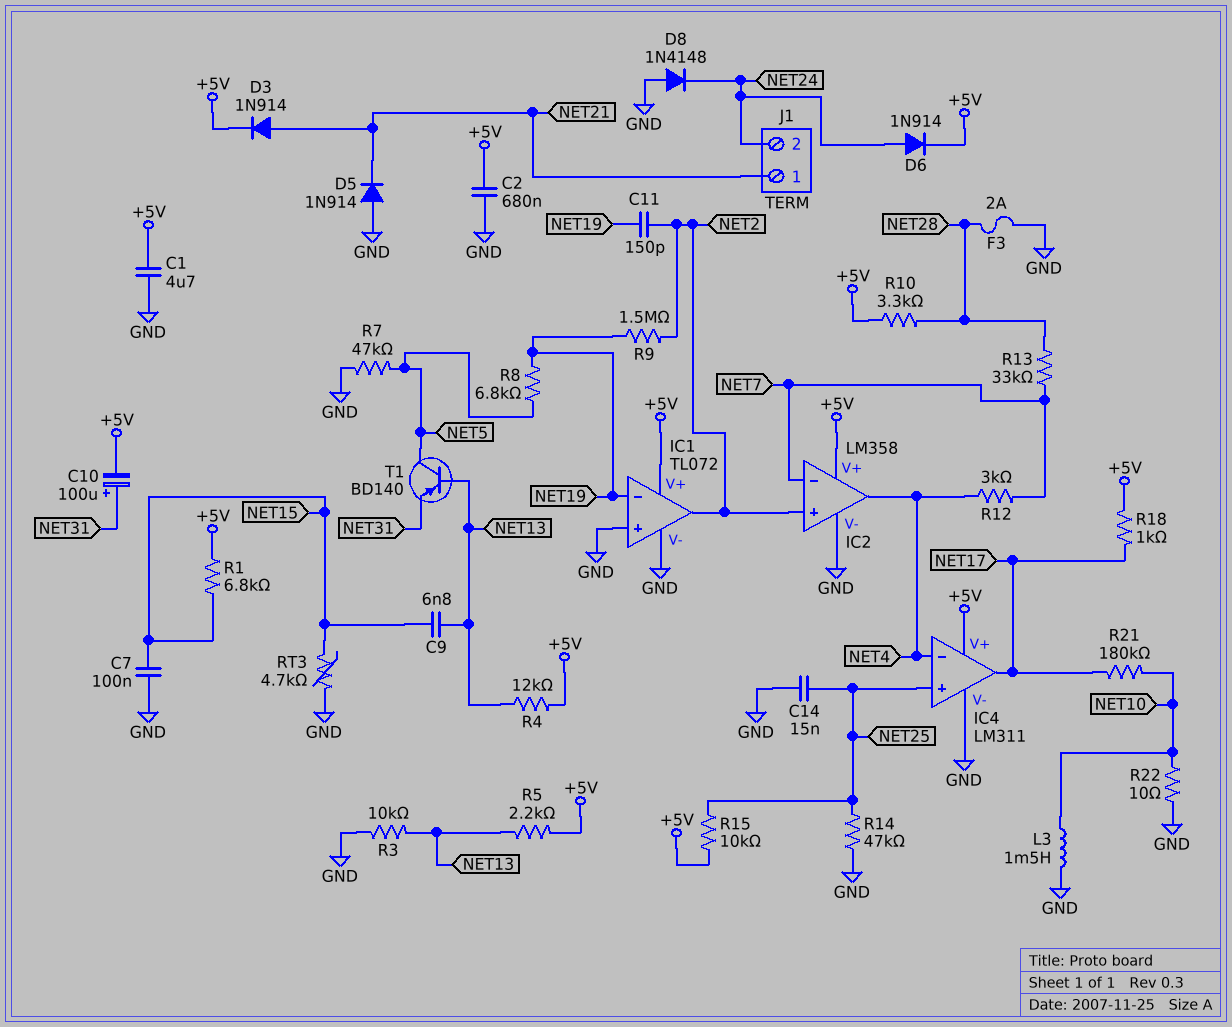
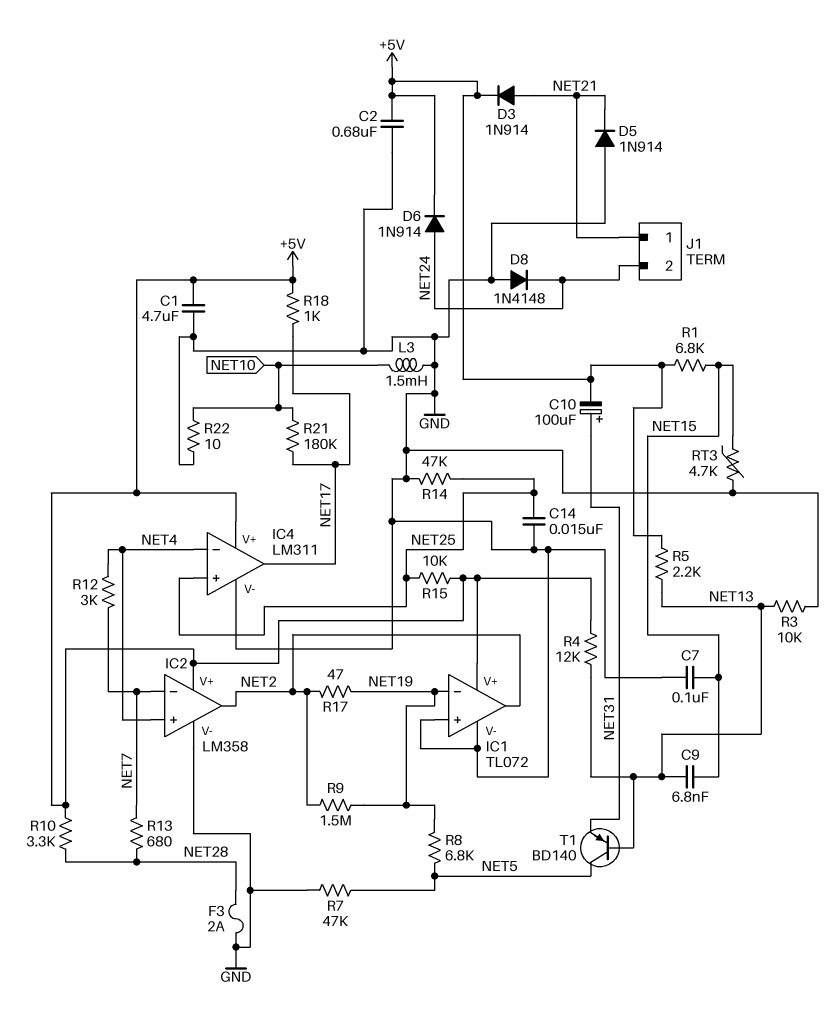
C11: 150pF (NET2, NET19) -> none
IC2 pin in+: NET2 -> NET4
IC2 pin out: NET4 -> NET2
R13: 33k (NET7, NET28) -> 680 (NET7, NET28)
R17: none -> 47 (NET2, NET19)

